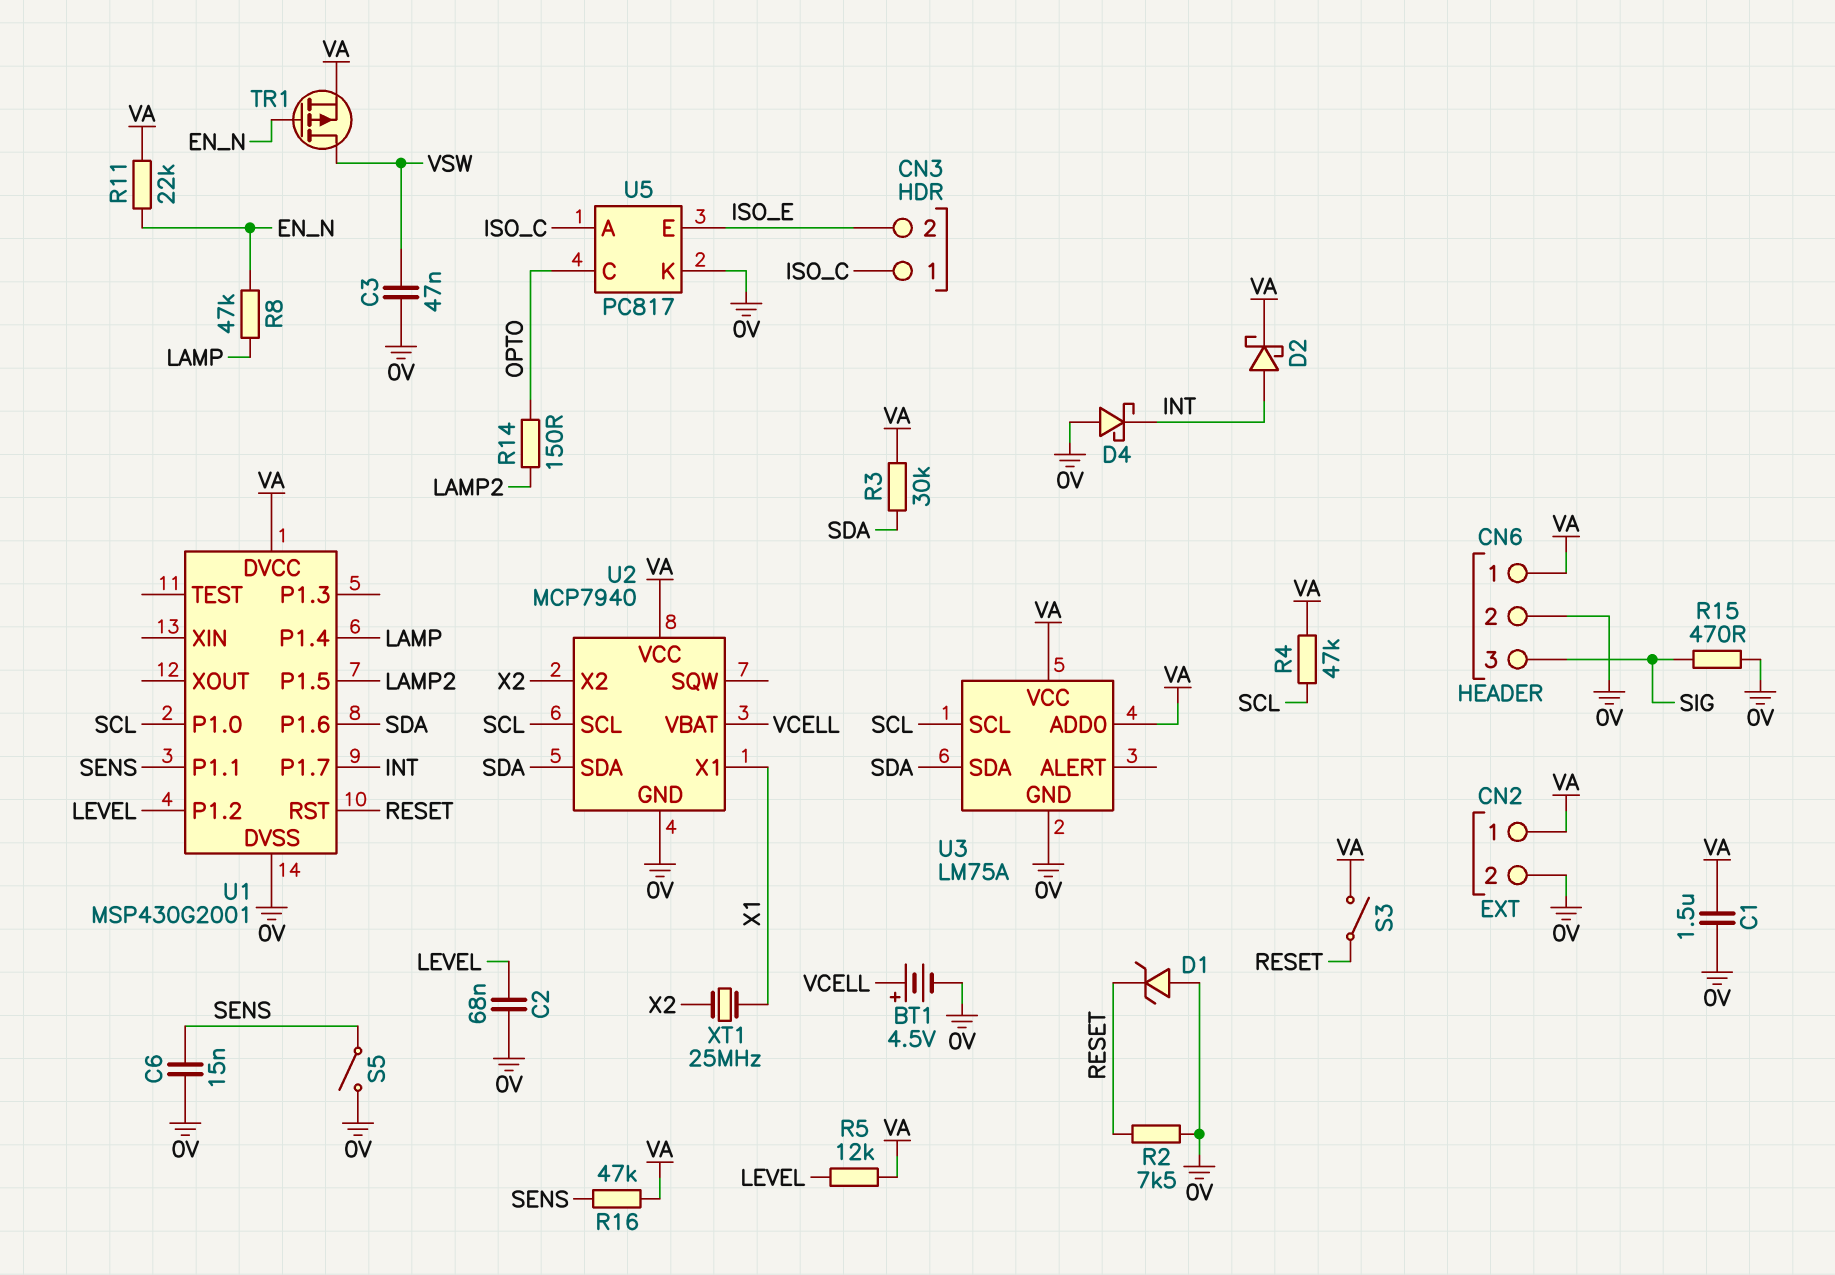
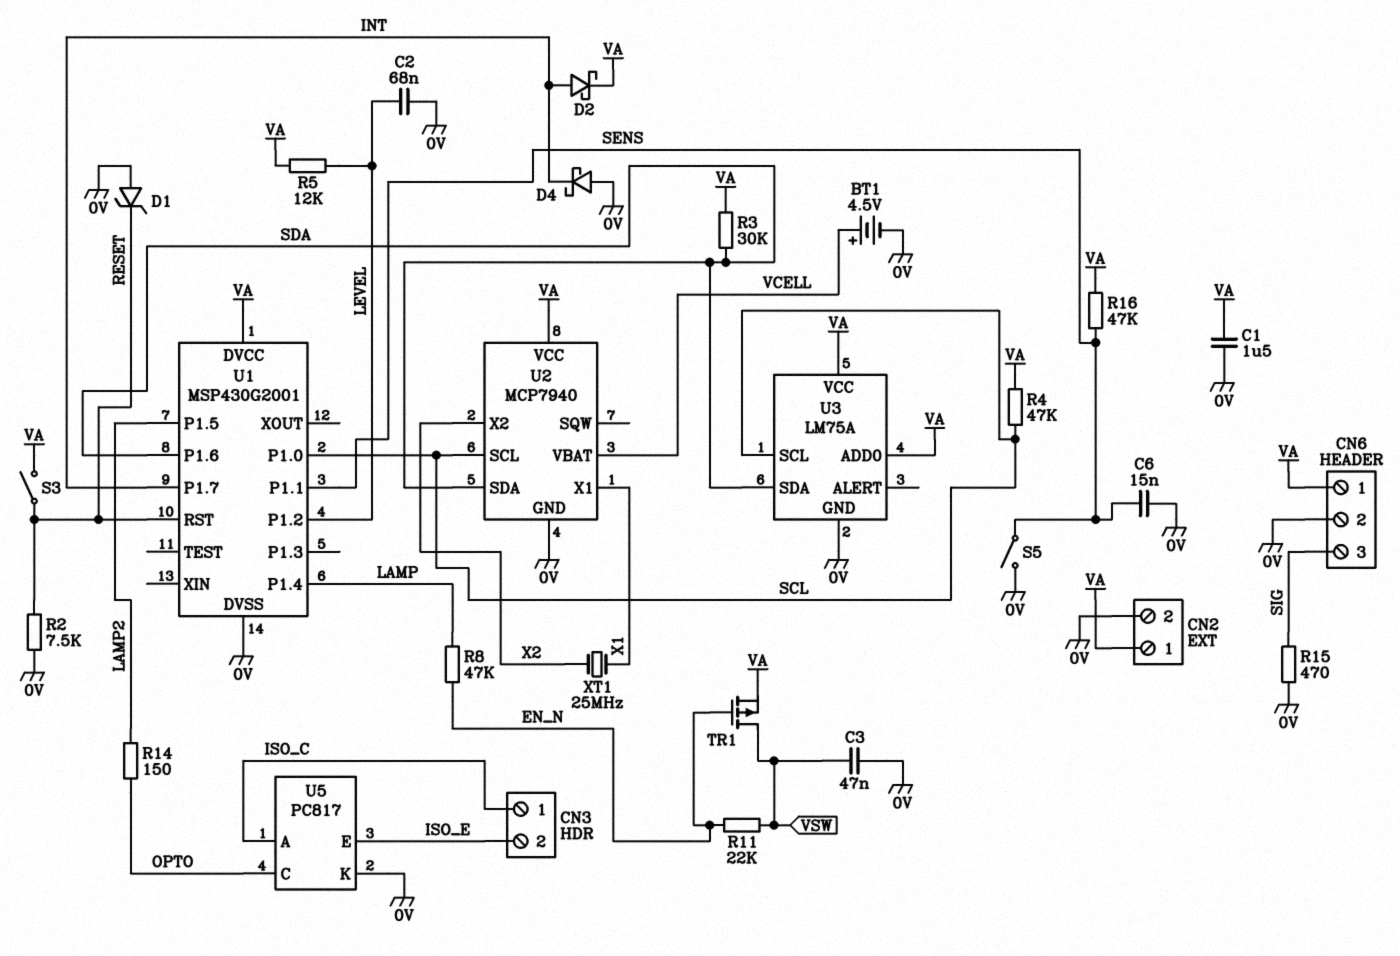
R11: 22k (EN_N, VA) -> 22k (EN_N, VSW)

